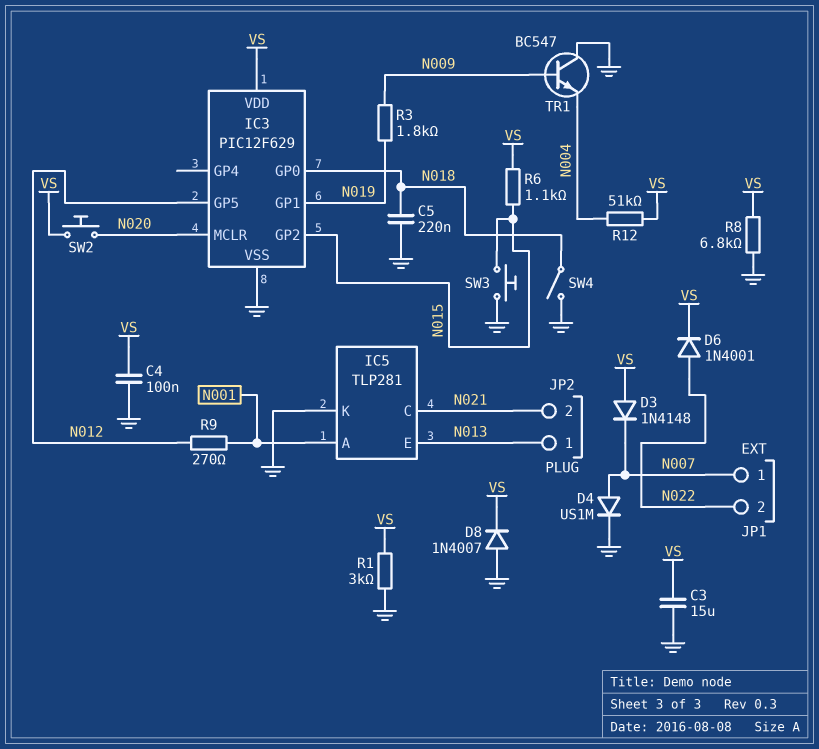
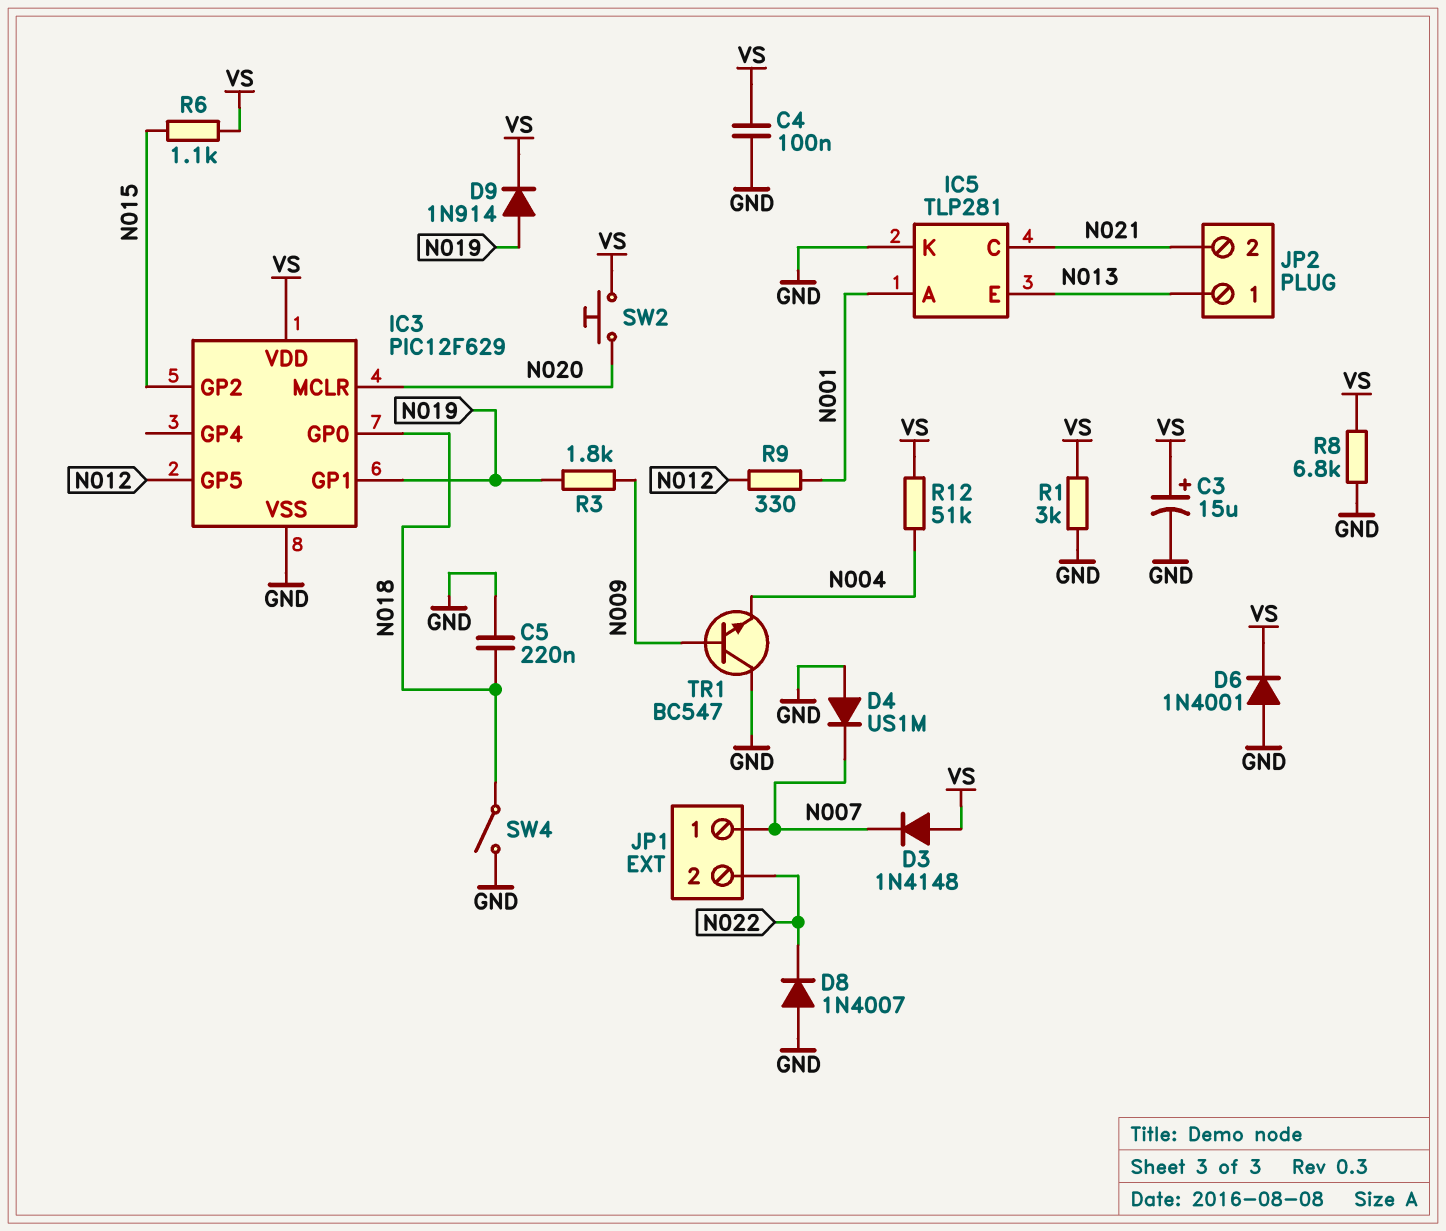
C3: 15uF (GND, VS) -> 15uF (plus VS, minus GND)
D4: diode US1M (A N007, K GND) -> diode US1M (A GND, K N007)
D6: diode 1N4001 (A N022, K VS) -> diode 1N4001 (A GND, K VS)
D8: diode 1N4007 (A GND, K VS) -> diode 1N4007 (A GND, K N022)
D9: none -> diode 1N914 (A N019, K VS)
R9: 270 (N001, N012) -> 330 (N001, N012)
SW3: button (GND, N015) -> none

